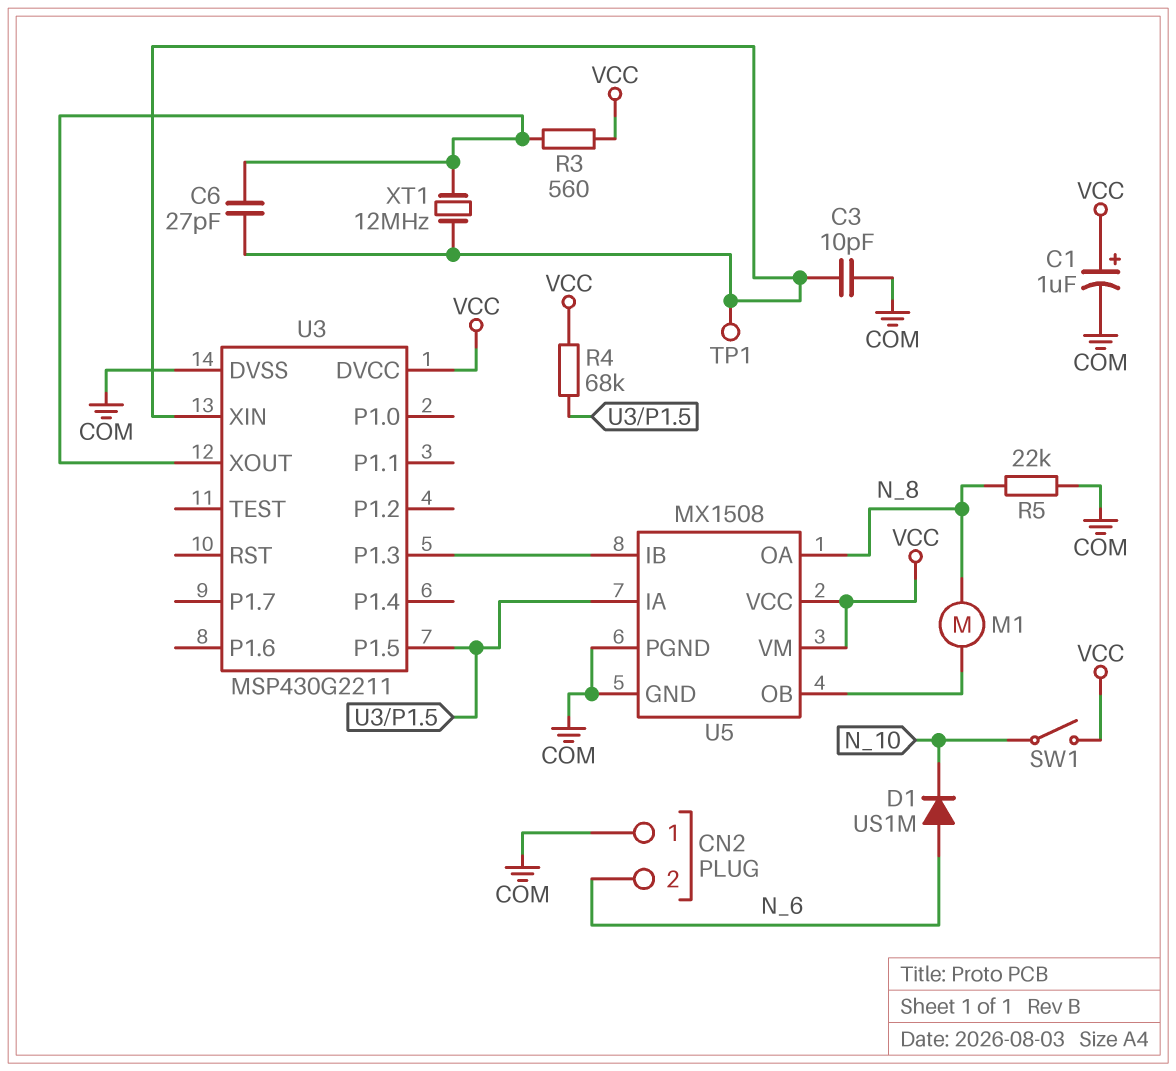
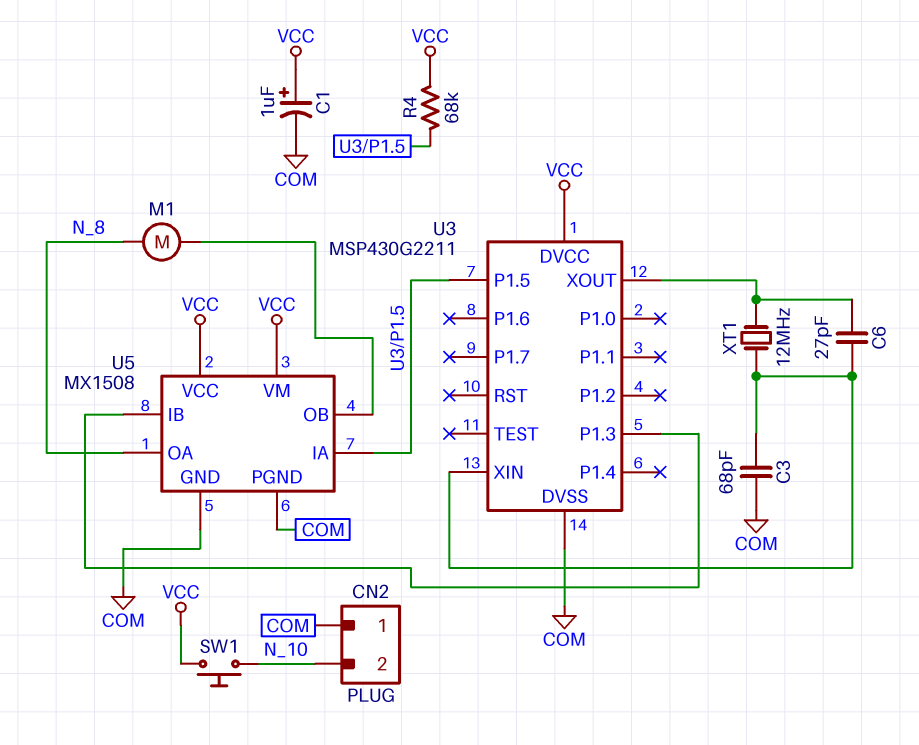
C3: 10pF (COM, U3/XIN) -> 68pF (COM, U3/XIN)
CN2 pin 2: N_6 -> N_10
D1: diode US1M (A N_6, K N_10) -> none
R3: 560 (U3/XOUT, VCC) -> none
R5: 22k (COM, N_8) -> none
SW1: switch (N_10, VCC) -> button (N_10, VCC)
TP1: test point (U3/XIN) -> none

